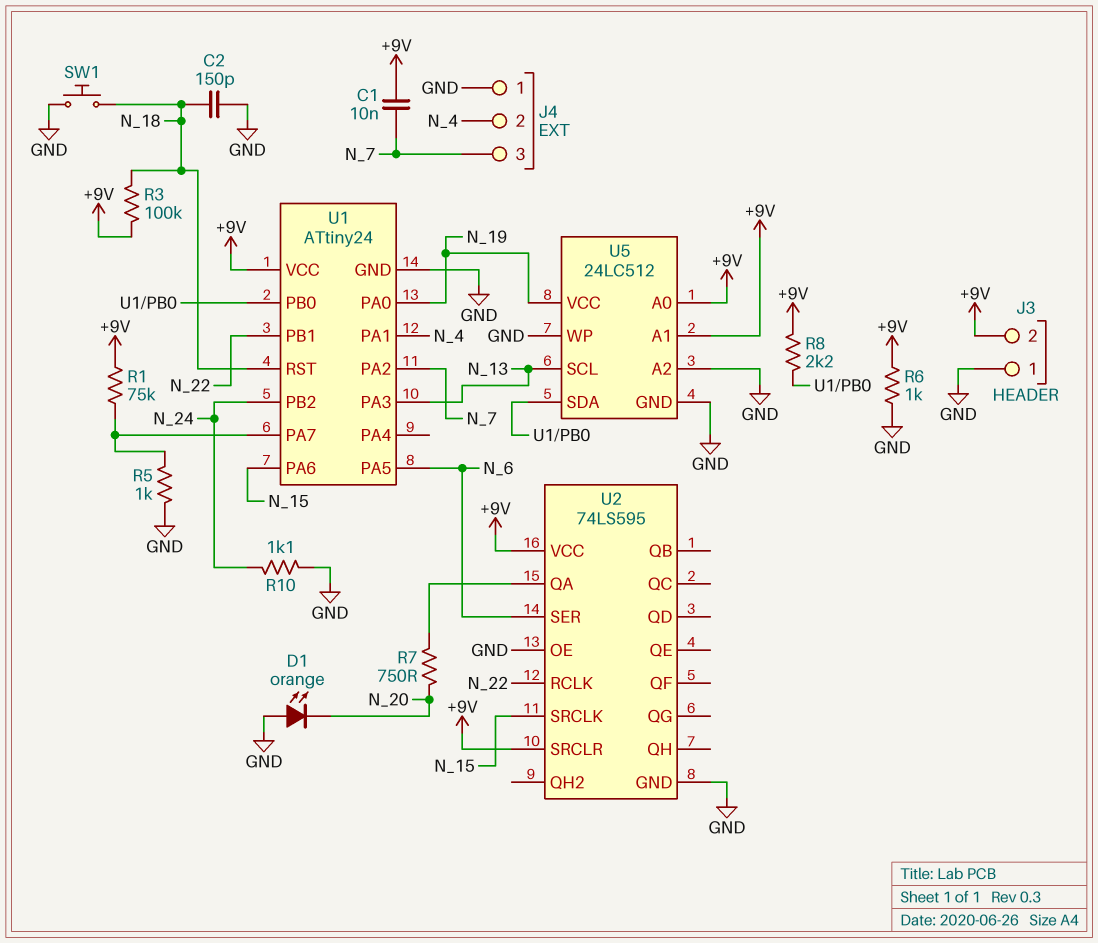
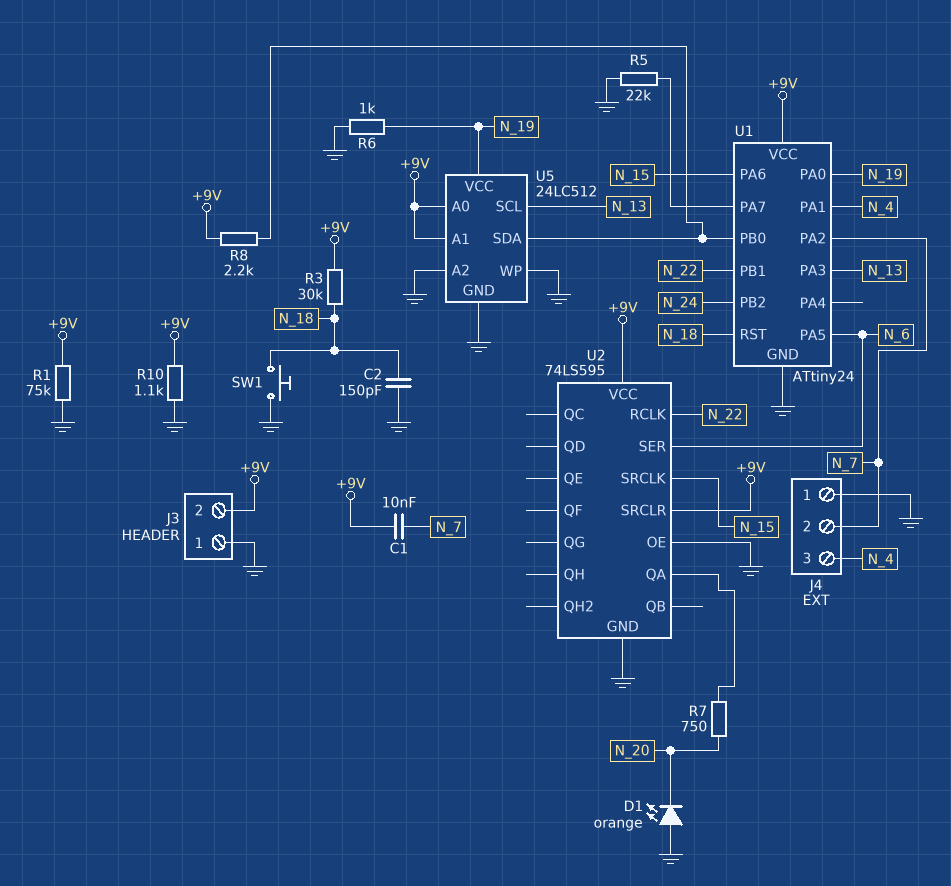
J4 pin 2: N_4 -> N_7
J4 pin 3: N_7 -> N_4
R1: 75k (+9V, U1/PA7) -> 75k (+9V, GND)
R3: 100k (+9V, N_18) -> 30k (+9V, N_18)
R5: 1k (GND, U1/PA7) -> 22k (GND, U1/PA7)
R6: 1k (+9V, GND) -> 1k (GND, N_19)
R10: 1.1k (GND, N_24) -> 1.1k (+9V, GND)

